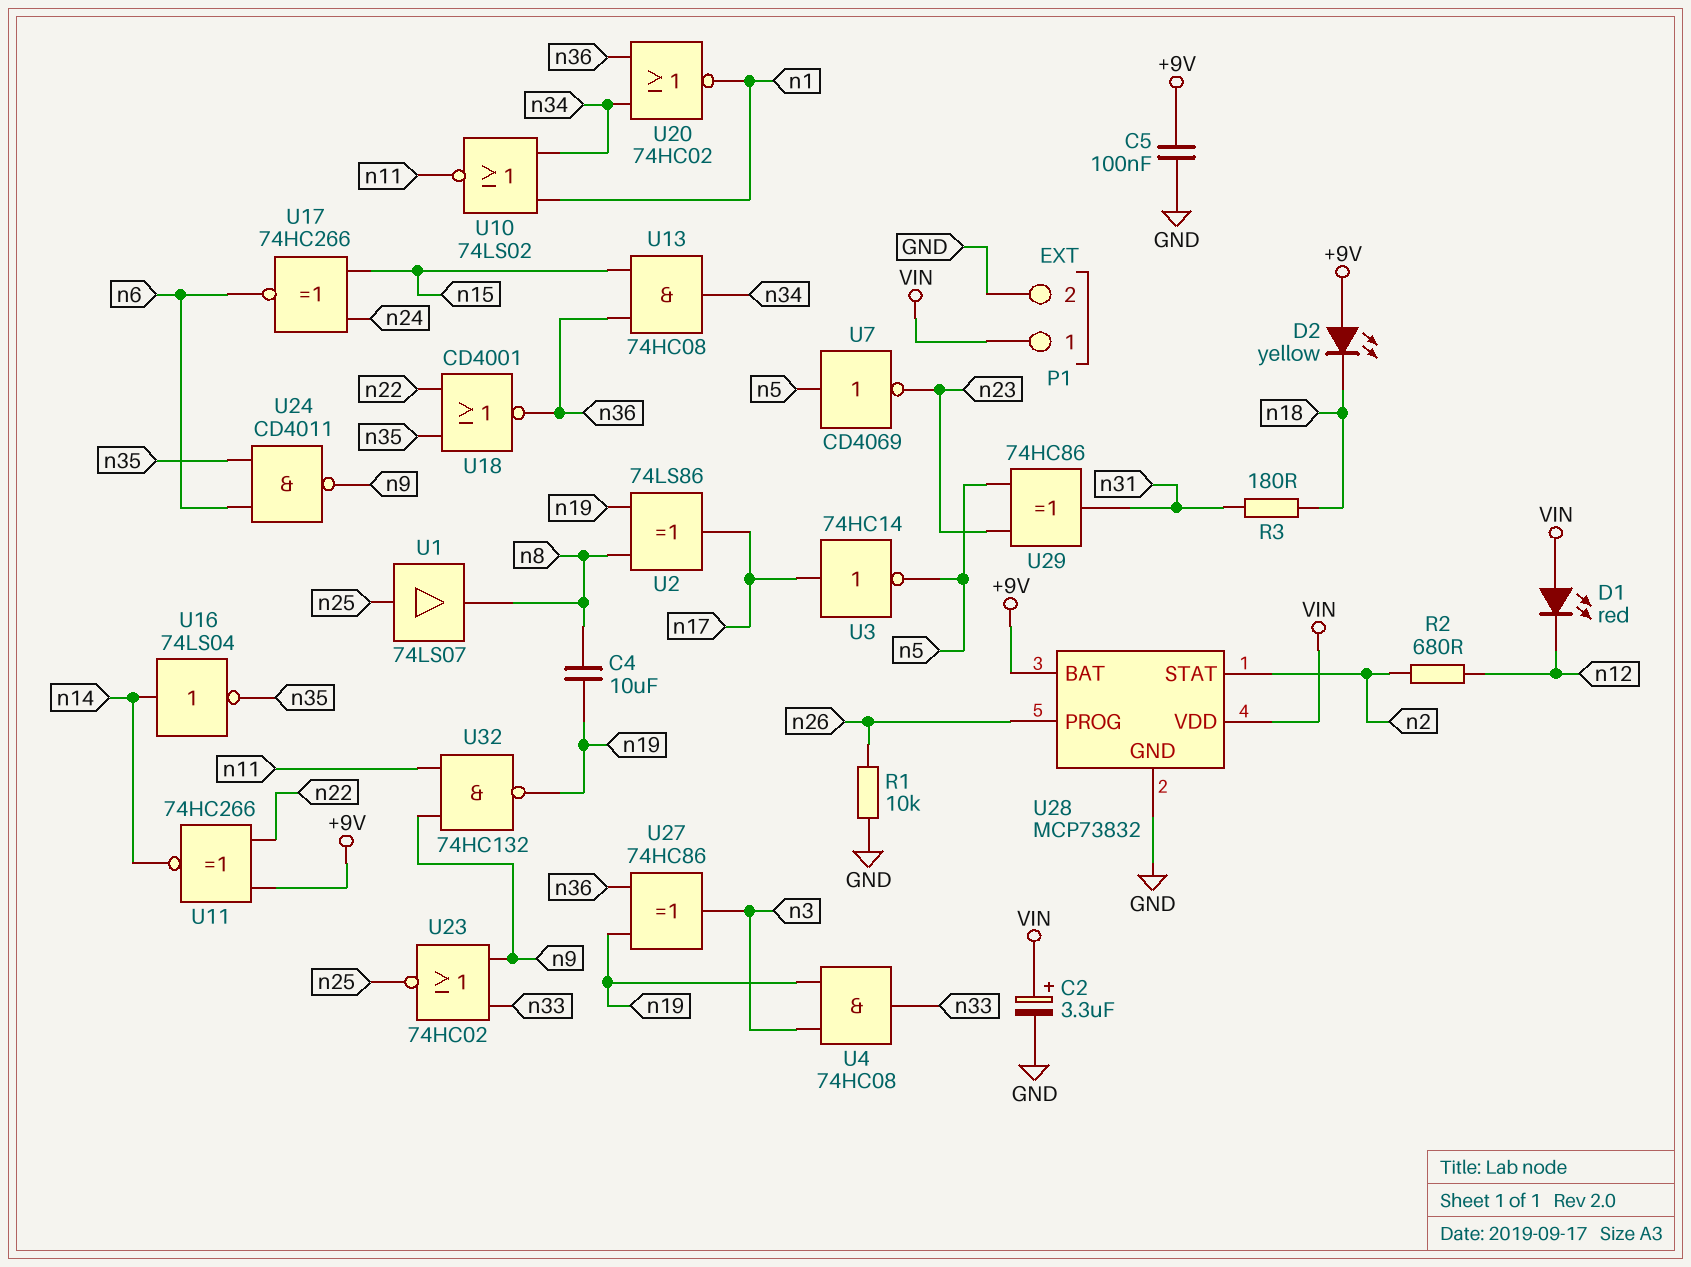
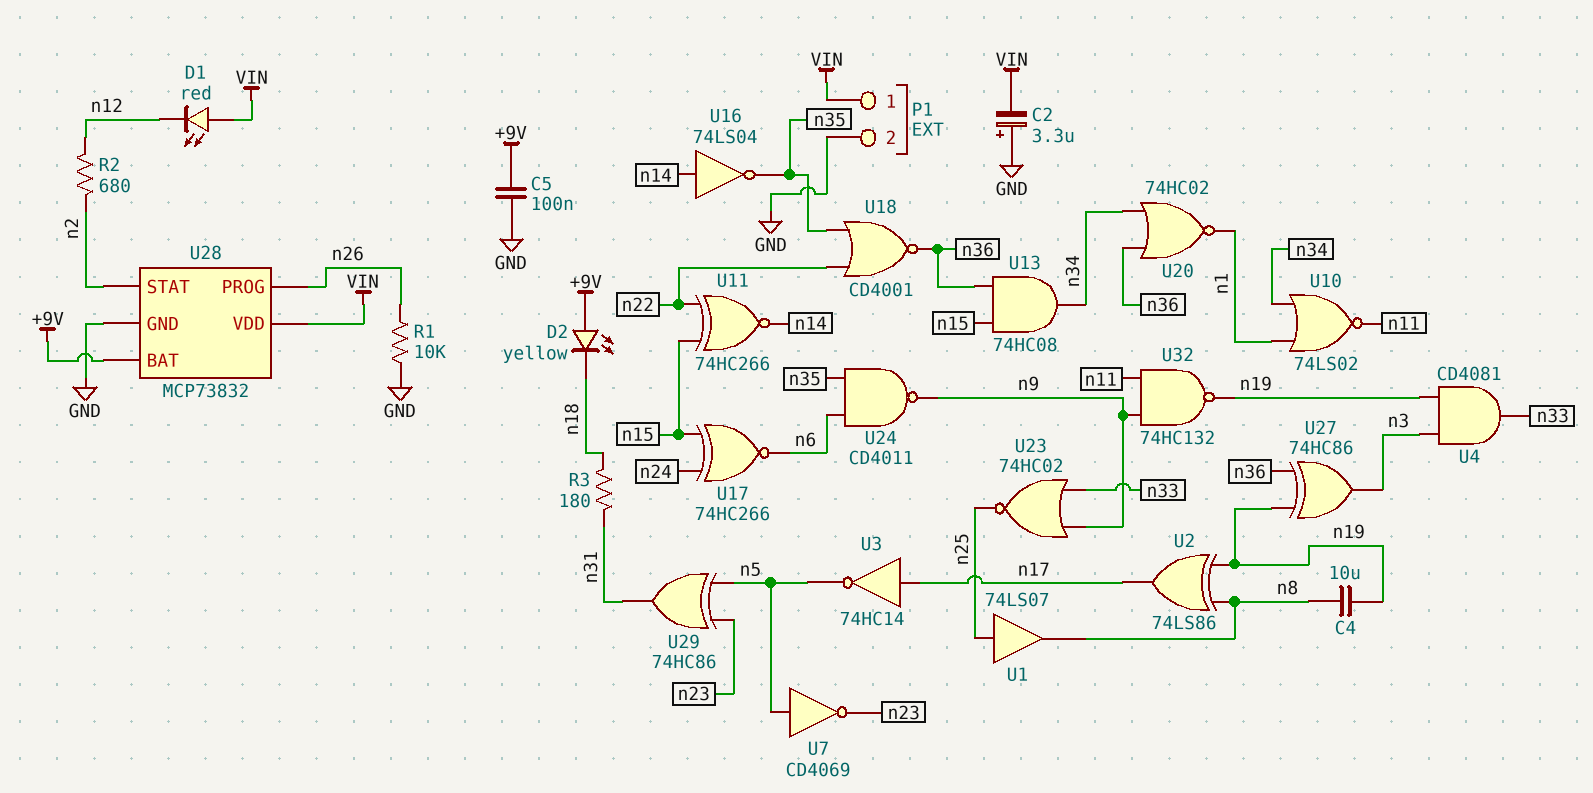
C2: 3.3uF (plus VIN, minus GND) -> 3.3uF (plus GND, minus VIN)
U4: AND 74HC08 (in n3, in n19, out n33) -> AND CD4081 (in n3, in n19, out n33)
U11: XNOR 74HC266 (in +9V, in n22, out n14) -> XNOR 74HC266 (in n15, in n22, out n14)

